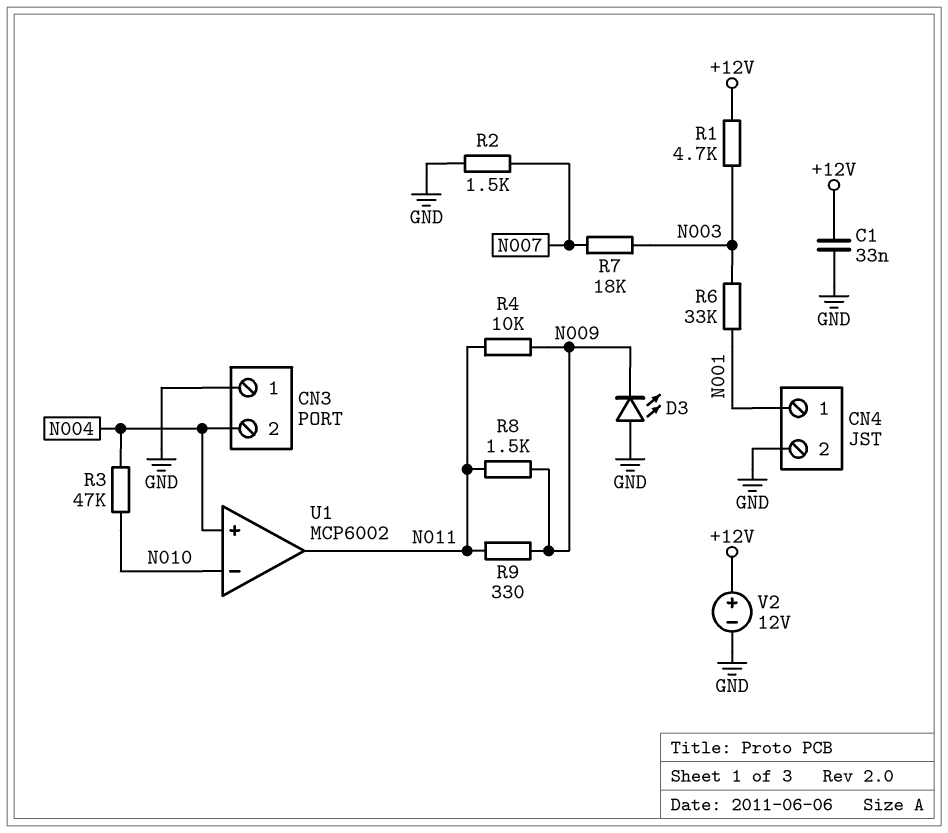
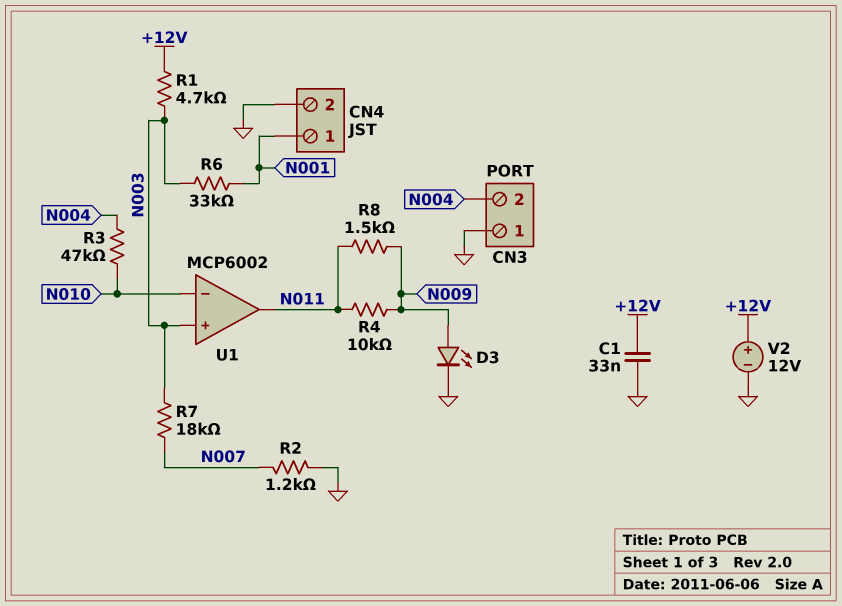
D3: LED (A GND, K N009) -> LED (A N009, K GND)
R2: 1.5k (GND, N007) -> 1.2k (GND, N007)
R9: 330 (N009, N011) -> none
U1 pin in+: N004 -> N003

